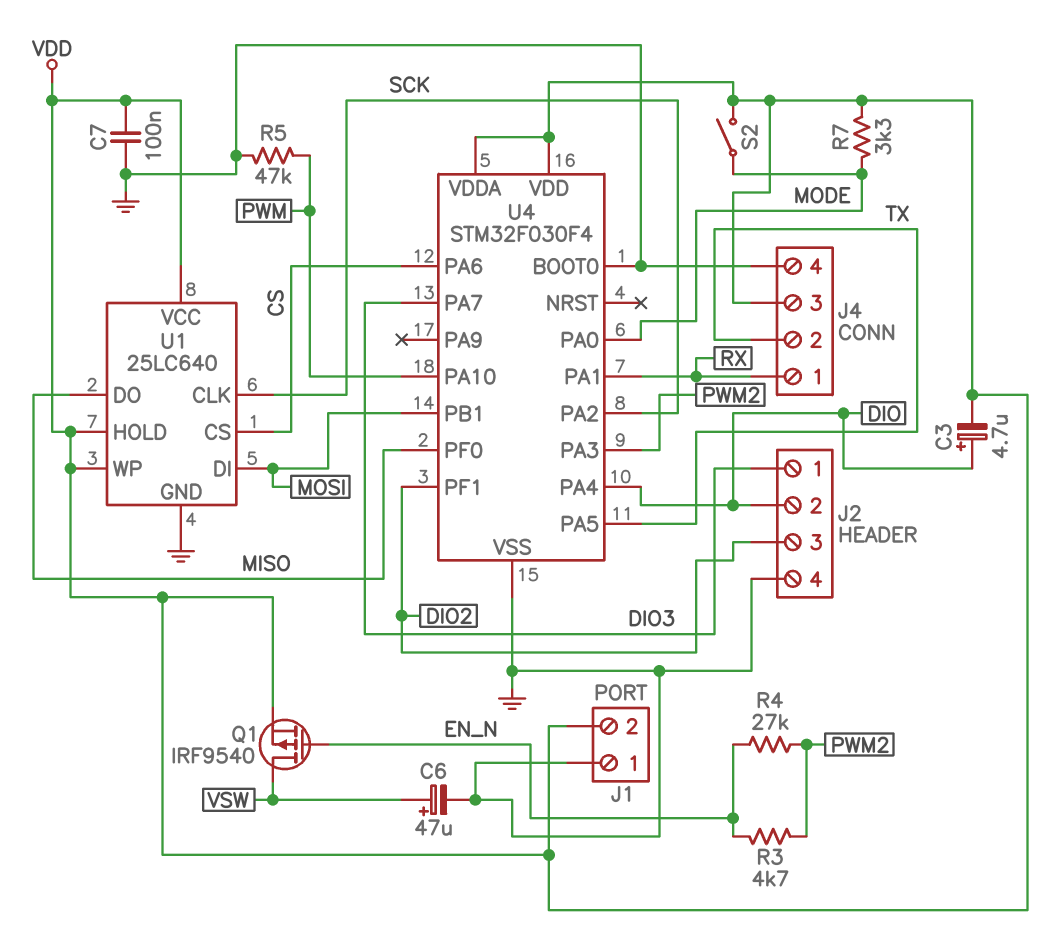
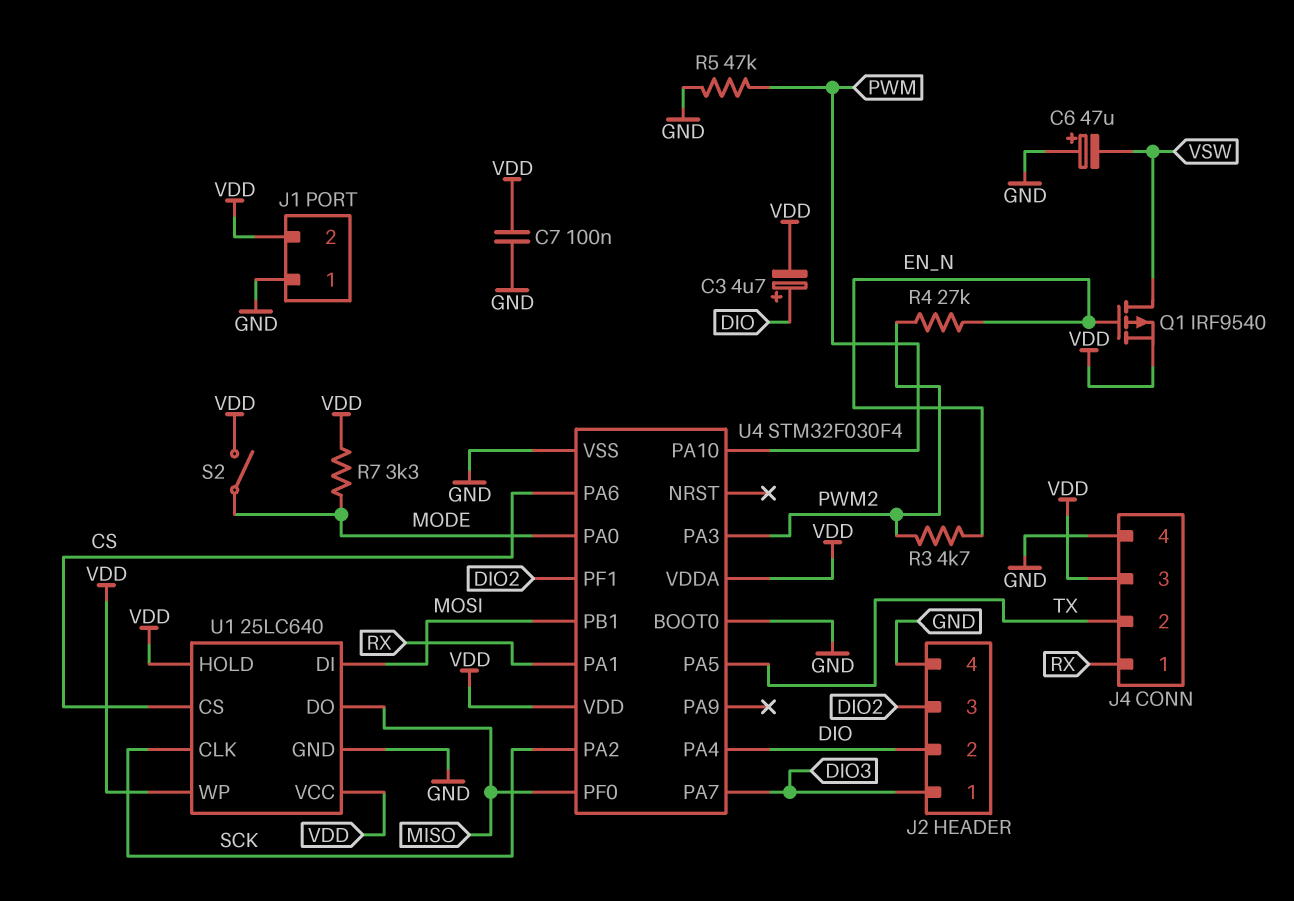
C6: 47uF (plus VSW, minus GND) -> 47uF (plus GND, minus VSW)

